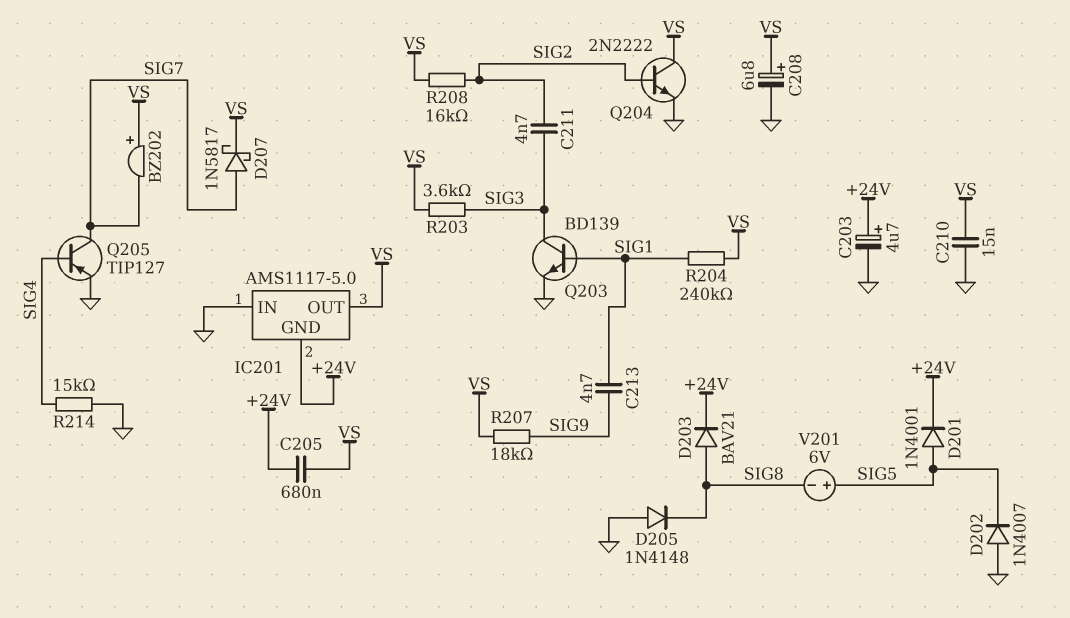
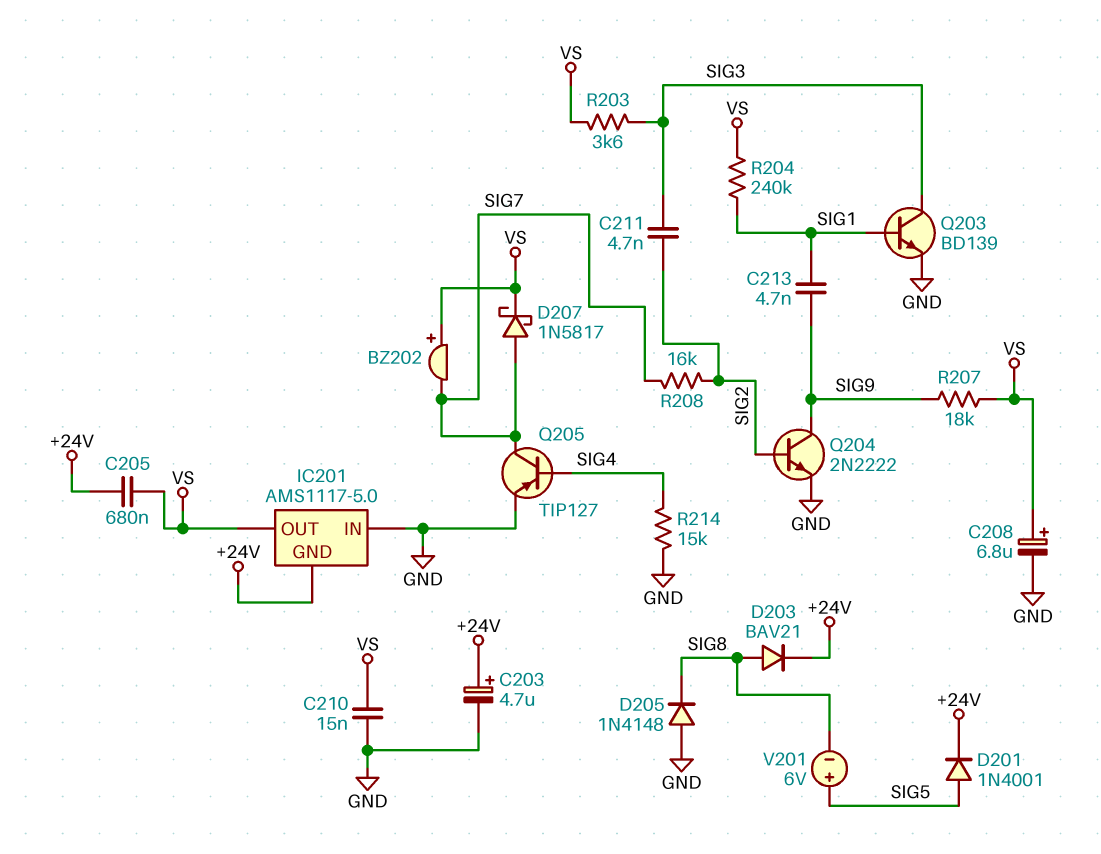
D202: diode 1N4007 (A GND, K SIG5) -> none
Q204: NPN 2N2222 (B SIG2, C VS, E GND) -> NPN 2N2222 (B SIG2, C SIG9, E GND)
R208: 16k (SIG2, VS) -> 16k (SIG2, SIG7)

